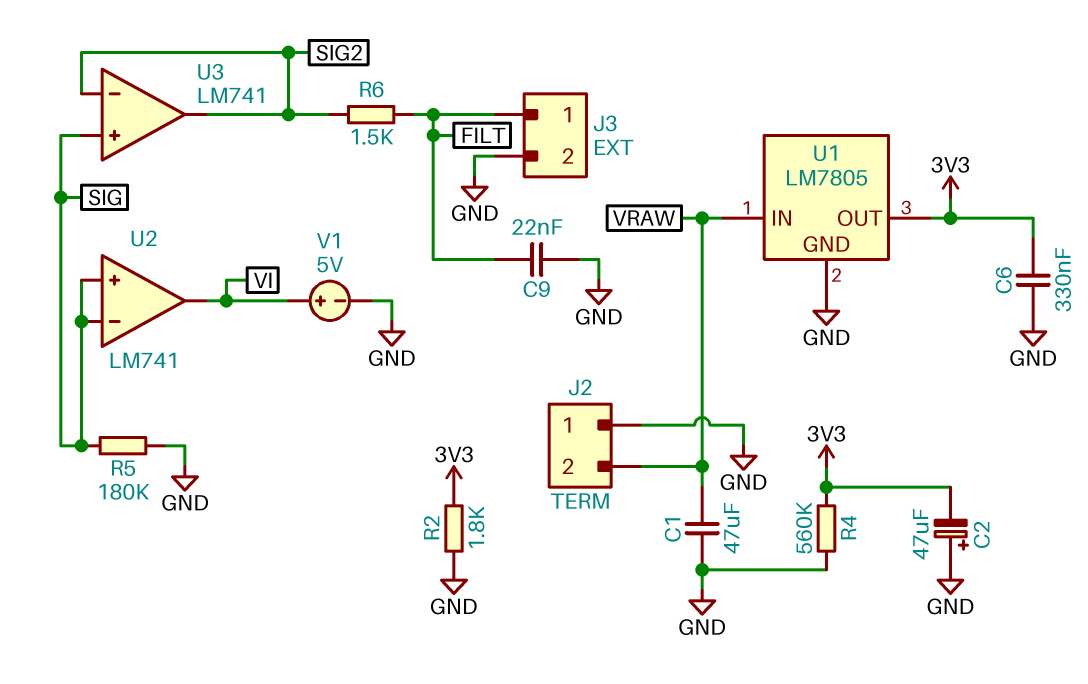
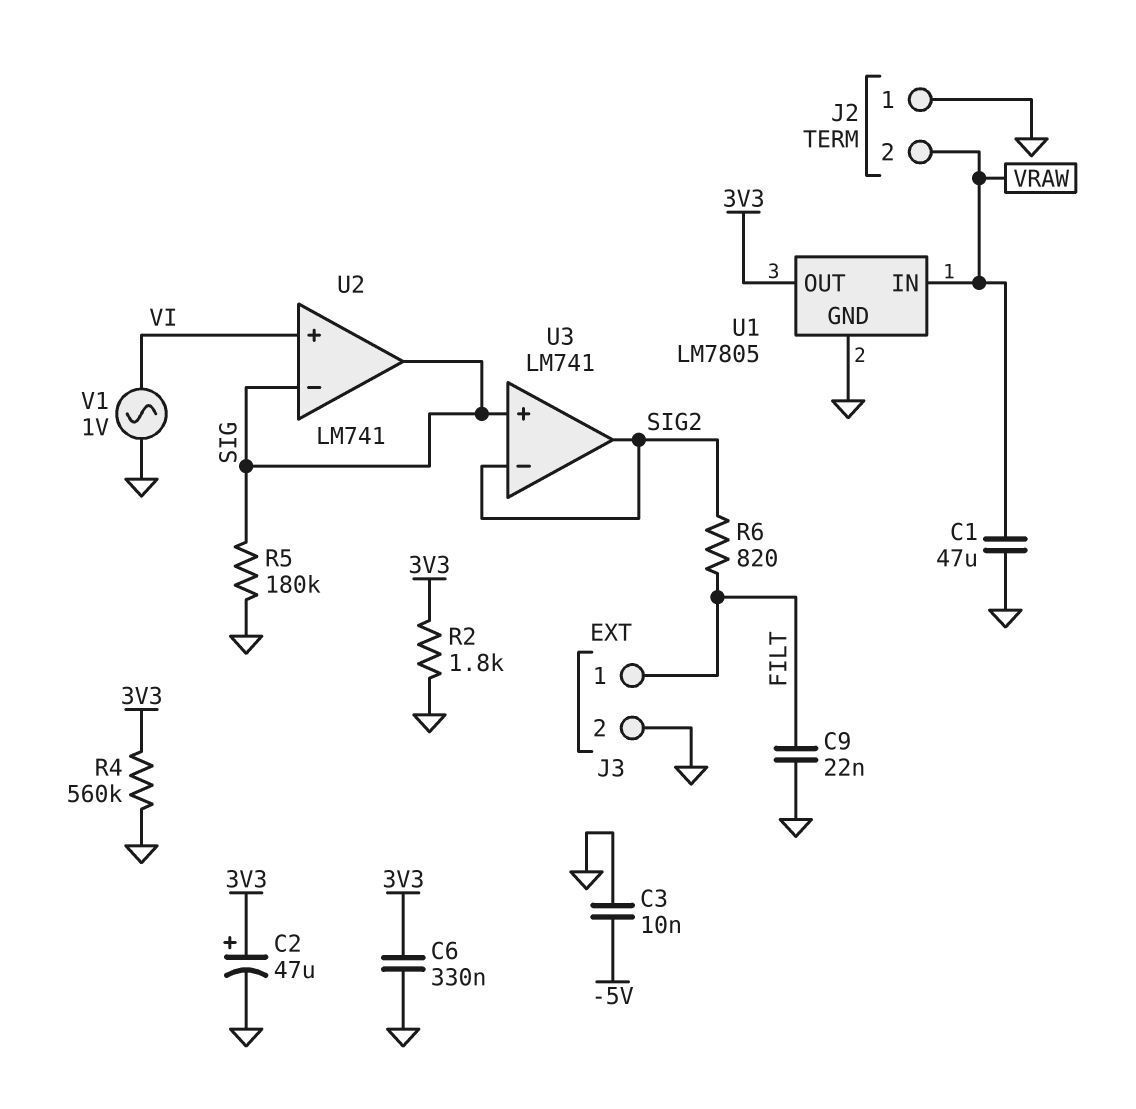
C2: 47uF (plus GND, minus 3V3) -> 47uF (plus 3V3, minus GND)
C3: none -> 10nF (-5V, GND)
R6: 1.5k (FILT, SIG2) -> 820 (FILT, SIG2)
U2 pin in+: SIG -> VI
U2 pin out: VI -> SIG
V1: 5V (plus VI, minus GND) -> AC 1V (GND, VI)

